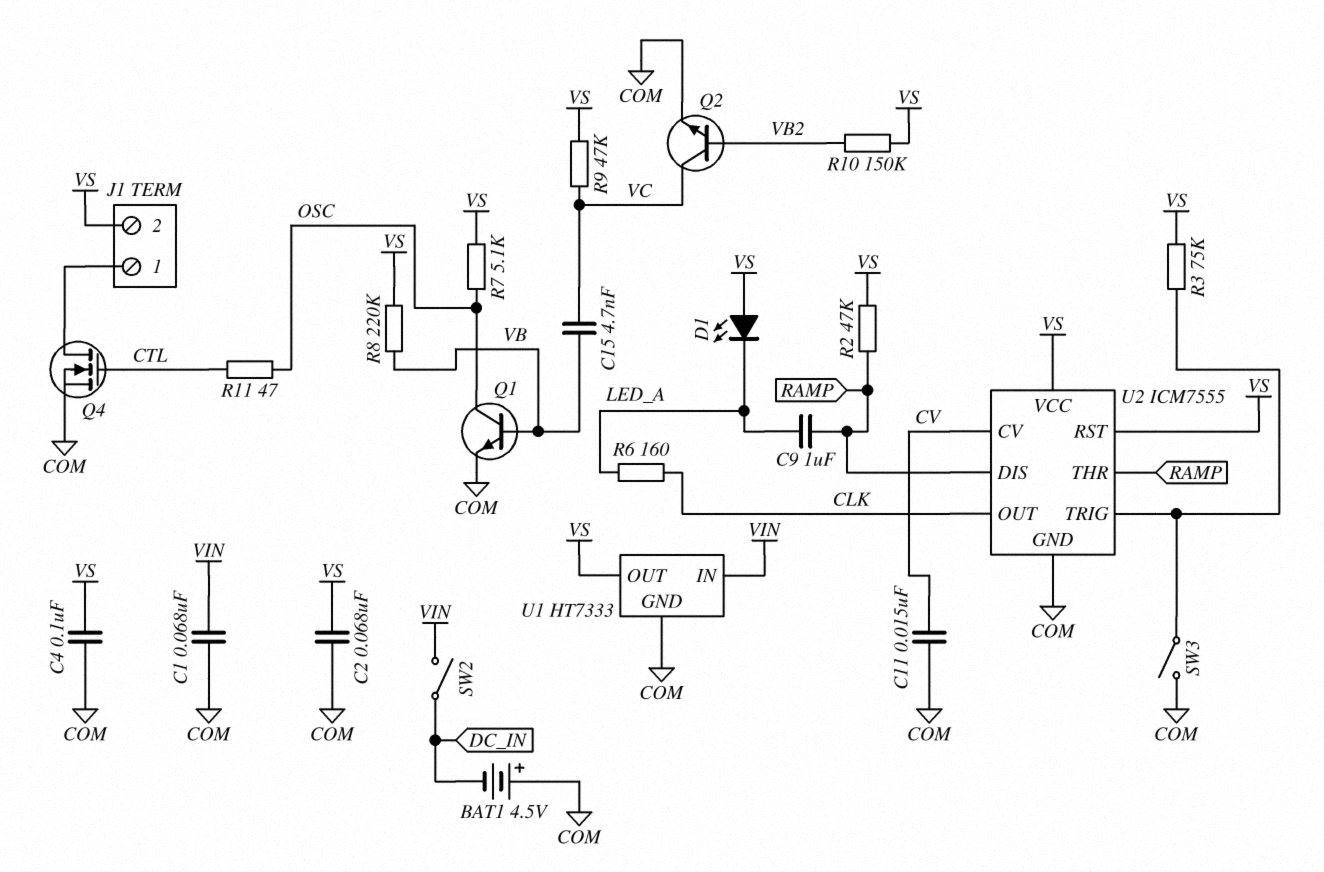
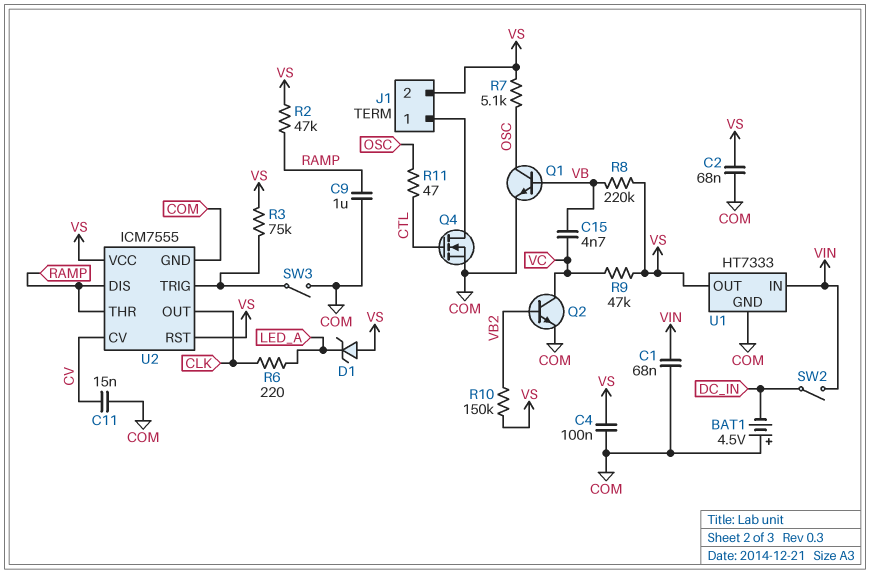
C9: 1uF (LED_A, RAMP) -> 1uF (COM, RAMP)
D1: LED (A VS, K LED_A) -> zener (A VS, K LED_A)
R6: 160 (CLK, LED_A) -> 220 (CLK, LED_A)

